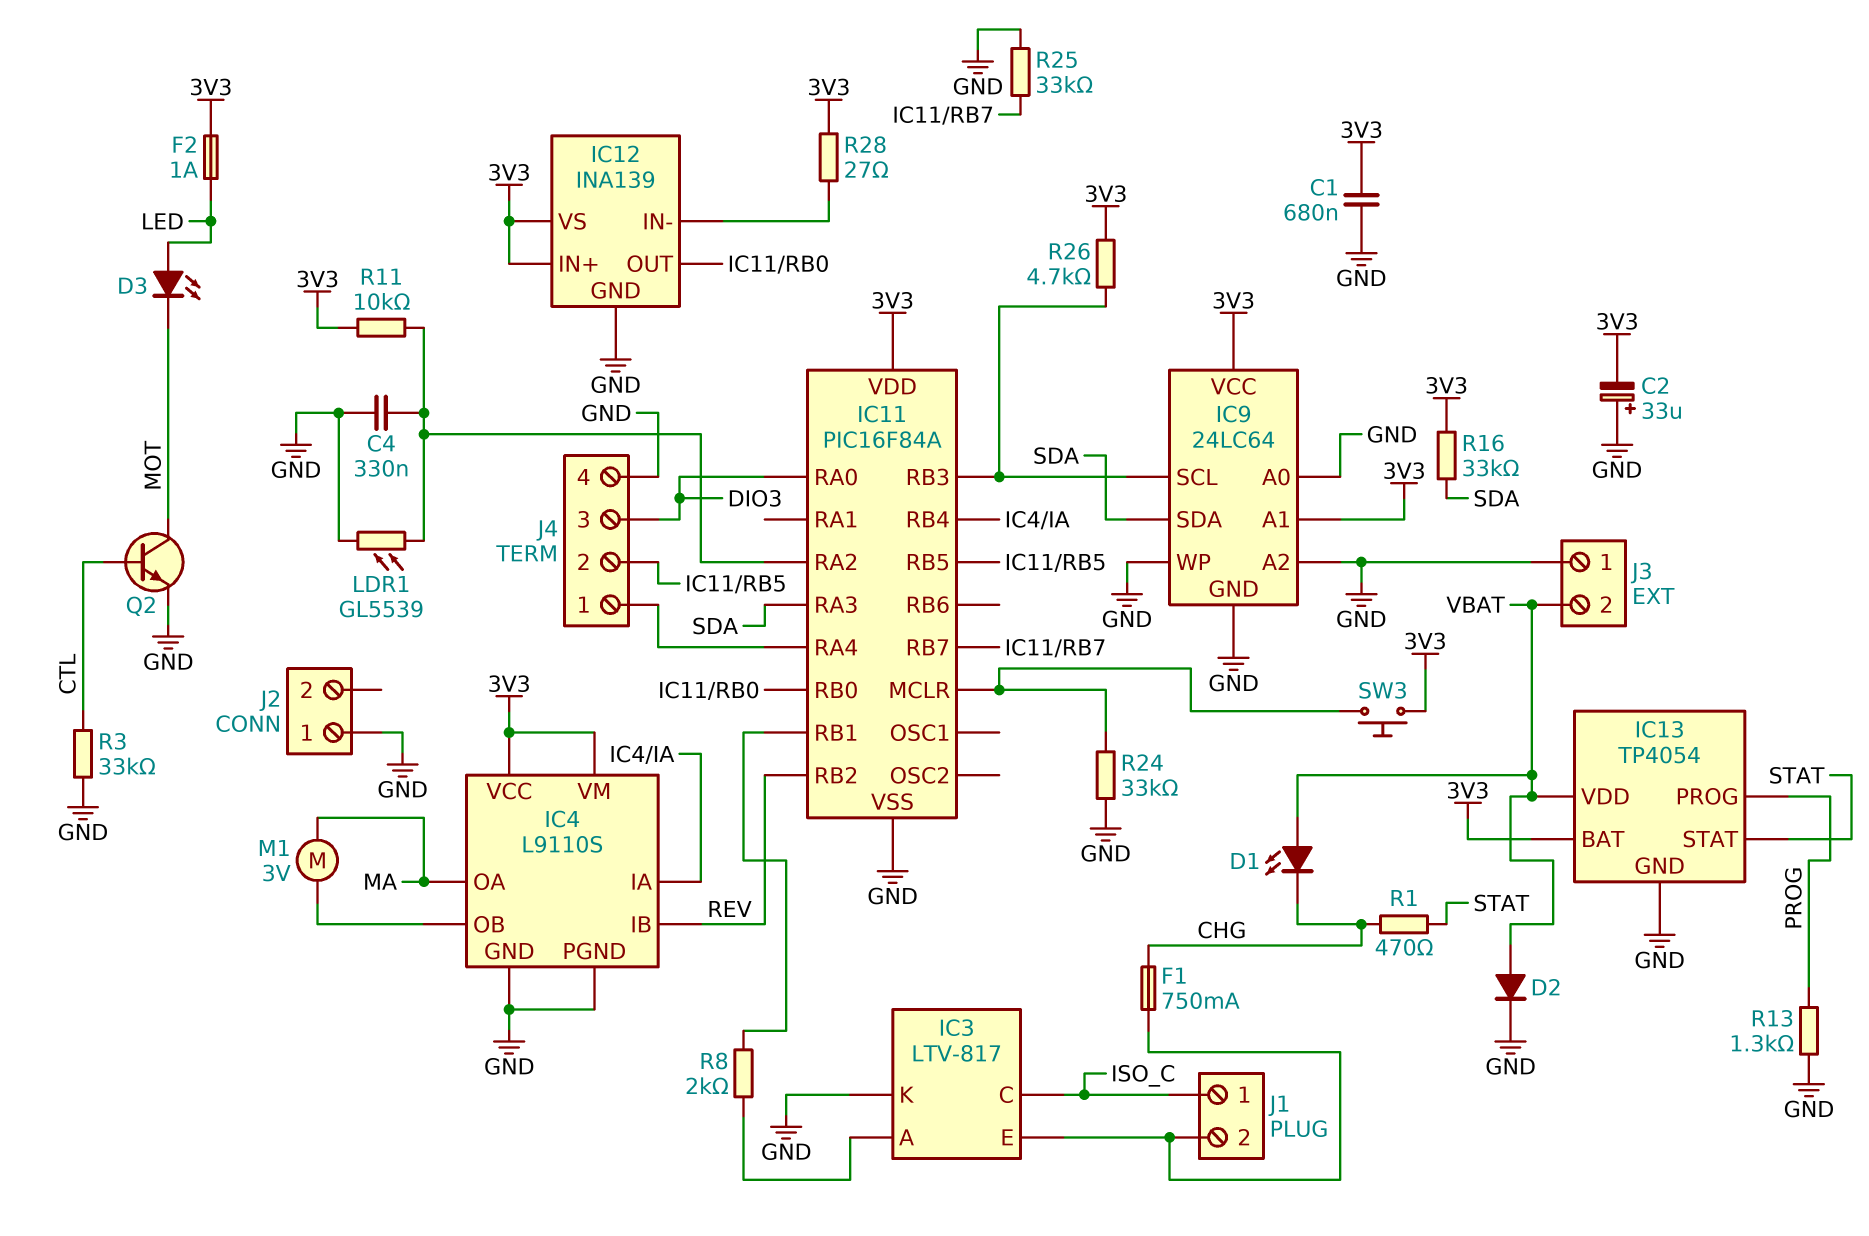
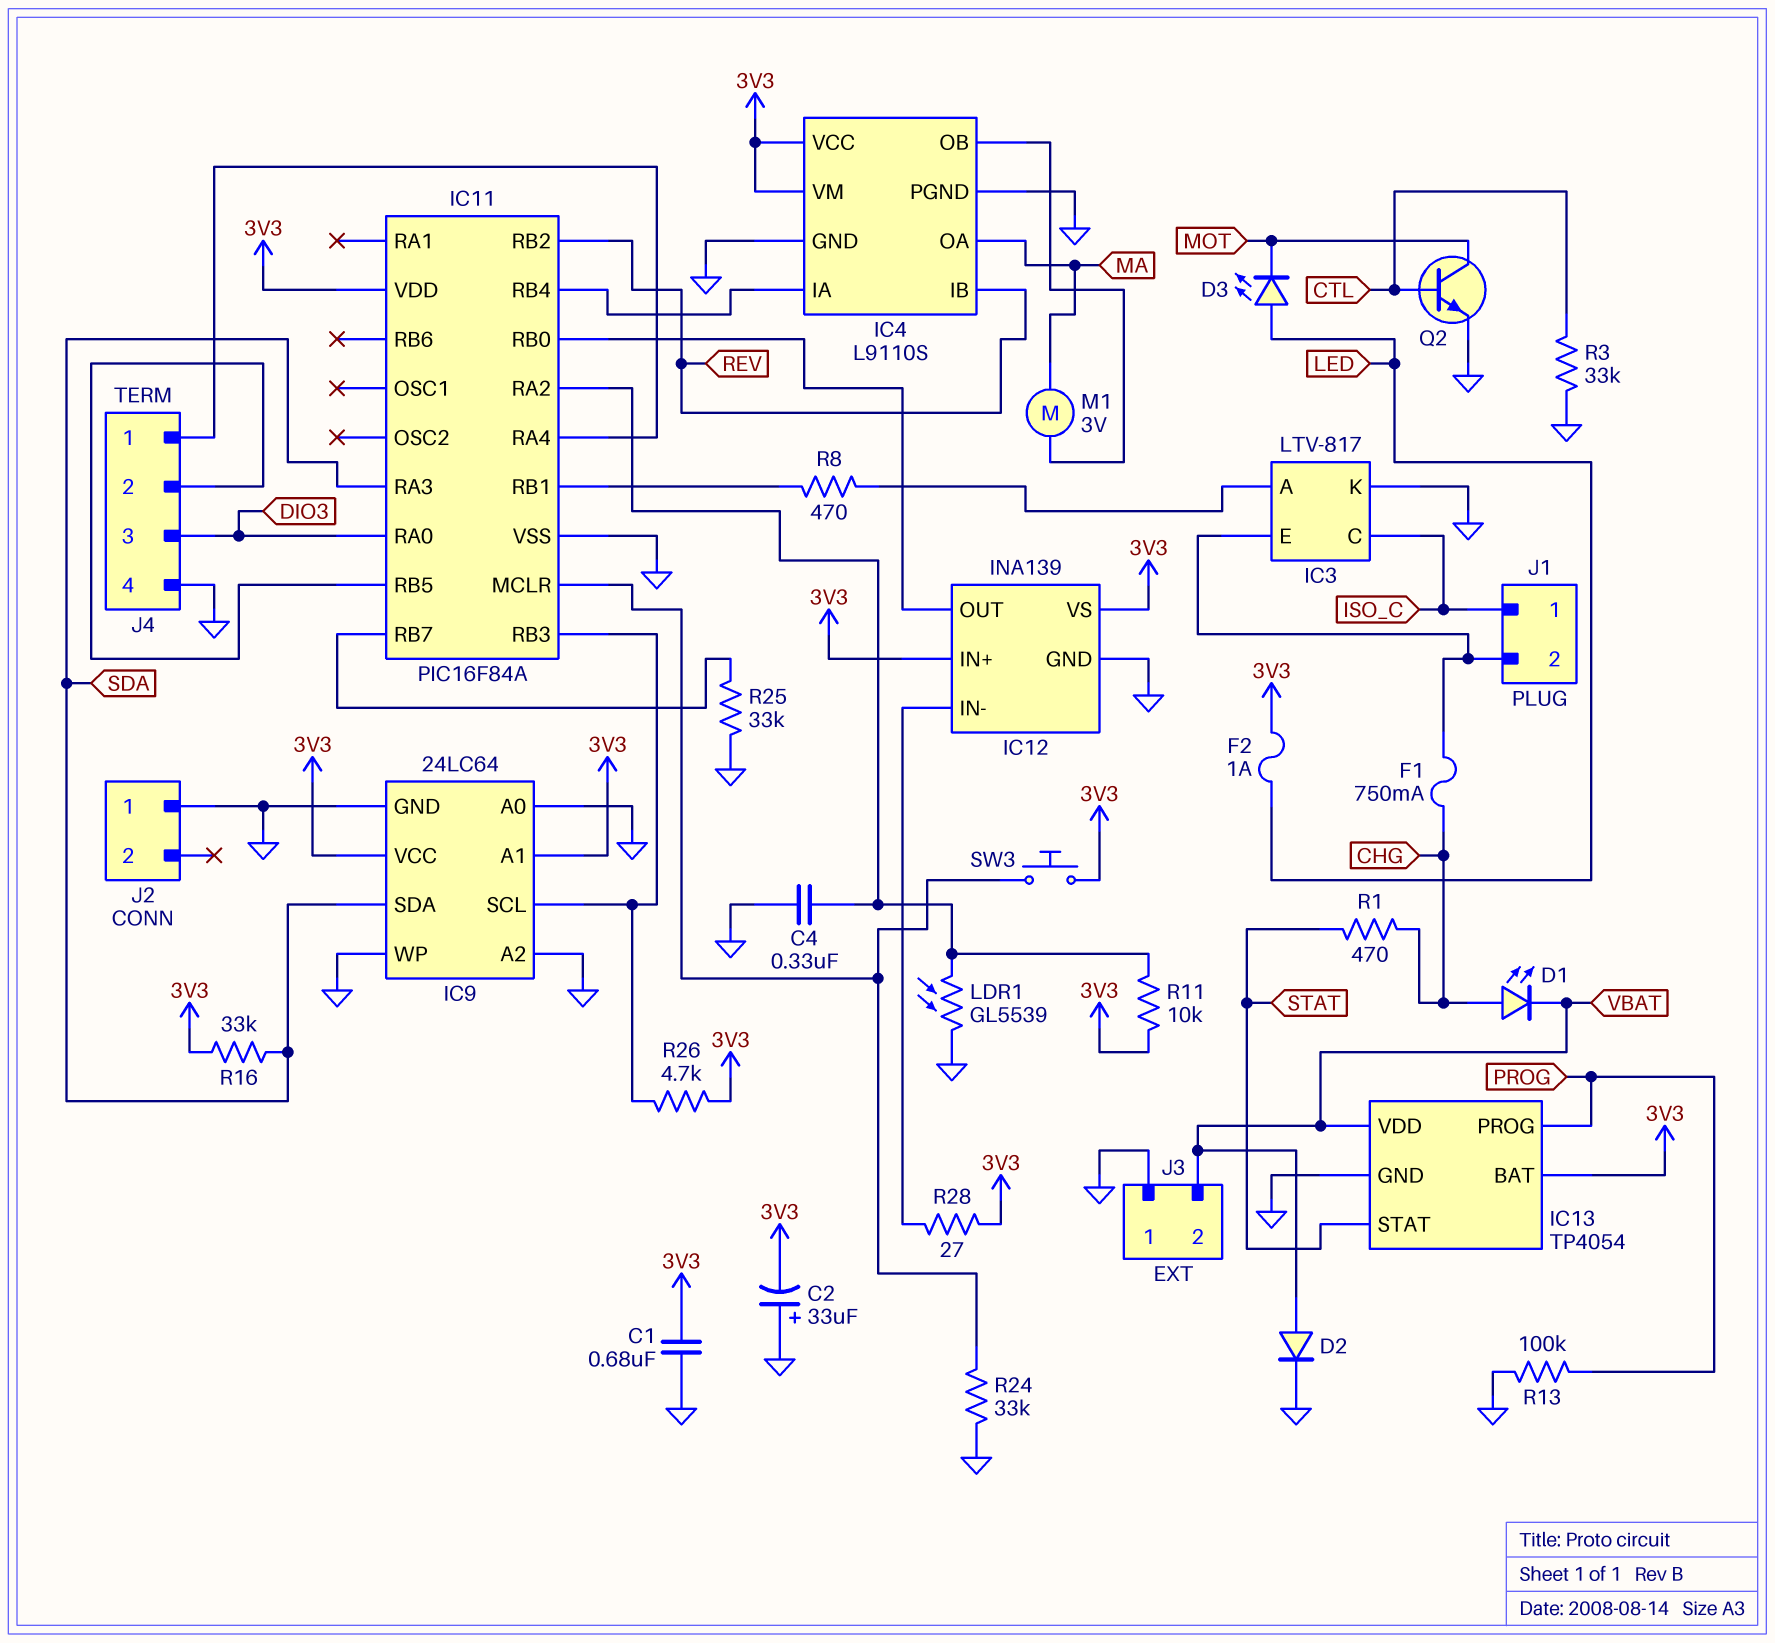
D1: LED (A VBAT, K CHG) -> LED (A CHG, K VBAT)
R8: 2k (IC3/A, IC11/RB1) -> 470 (IC3/A, IC11/RB1)
R13: 1.3k (GND, PROG) -> 100k (GND, PROG)

